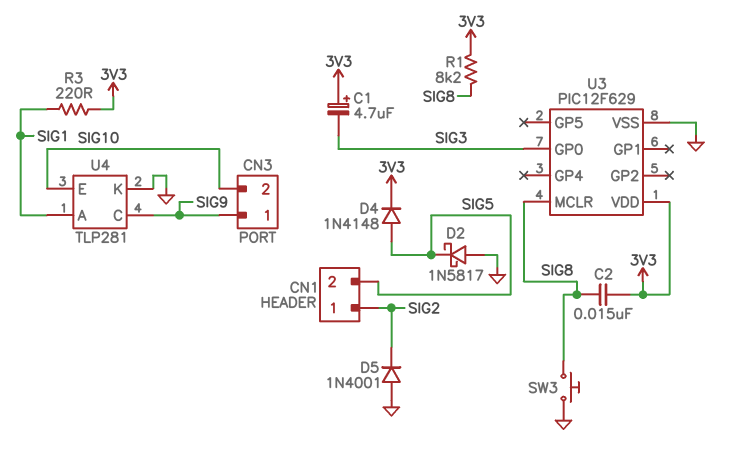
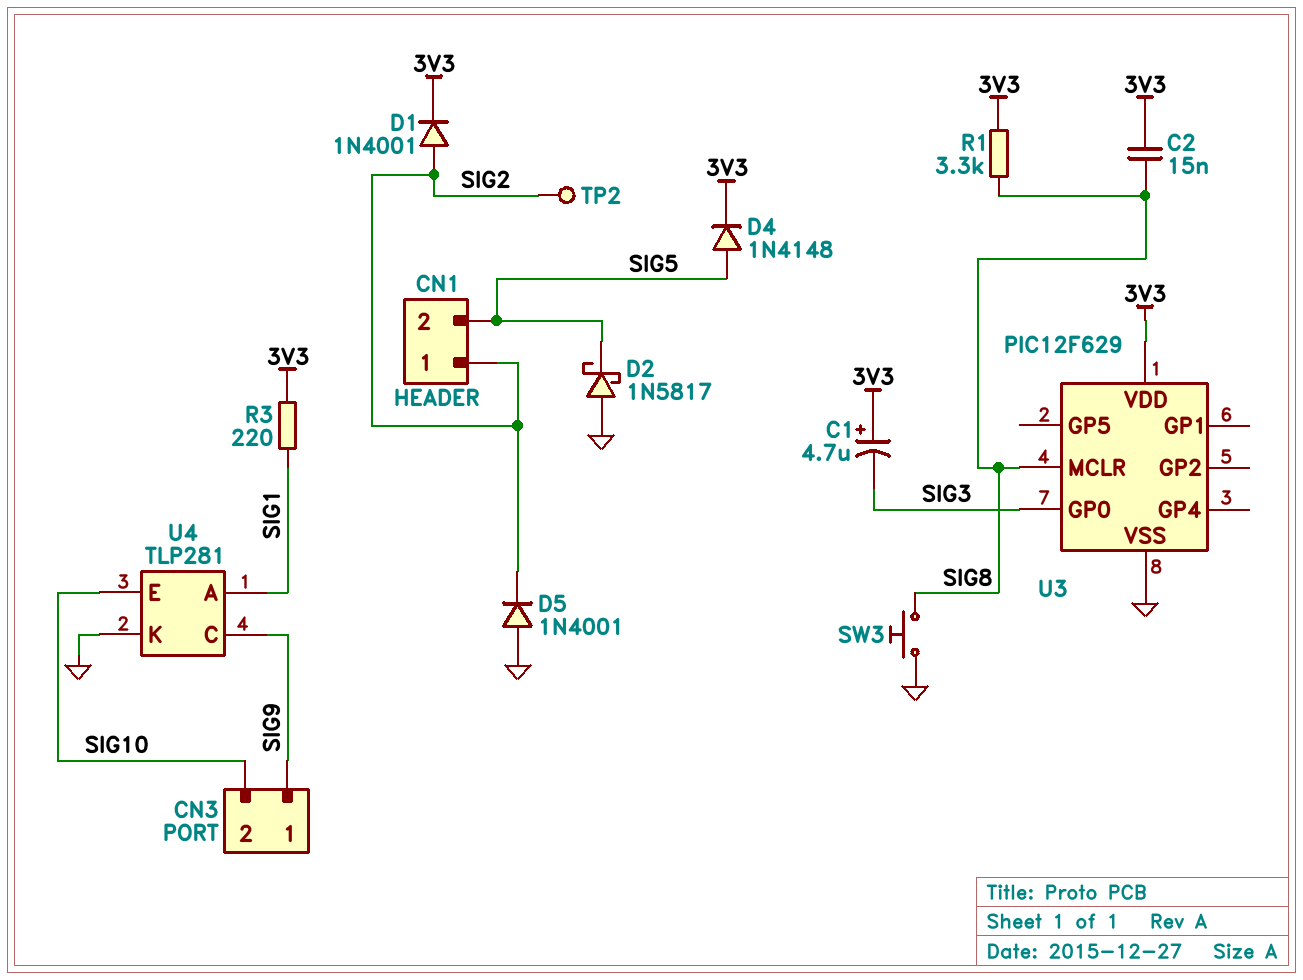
D1: none -> diode 1N4001 (A SIG2, K 3V3)
R1: 8.2k (3V3, SIG8) -> 3.3k (3V3, SIG8)
TP2: none -> test point (SIG2)

